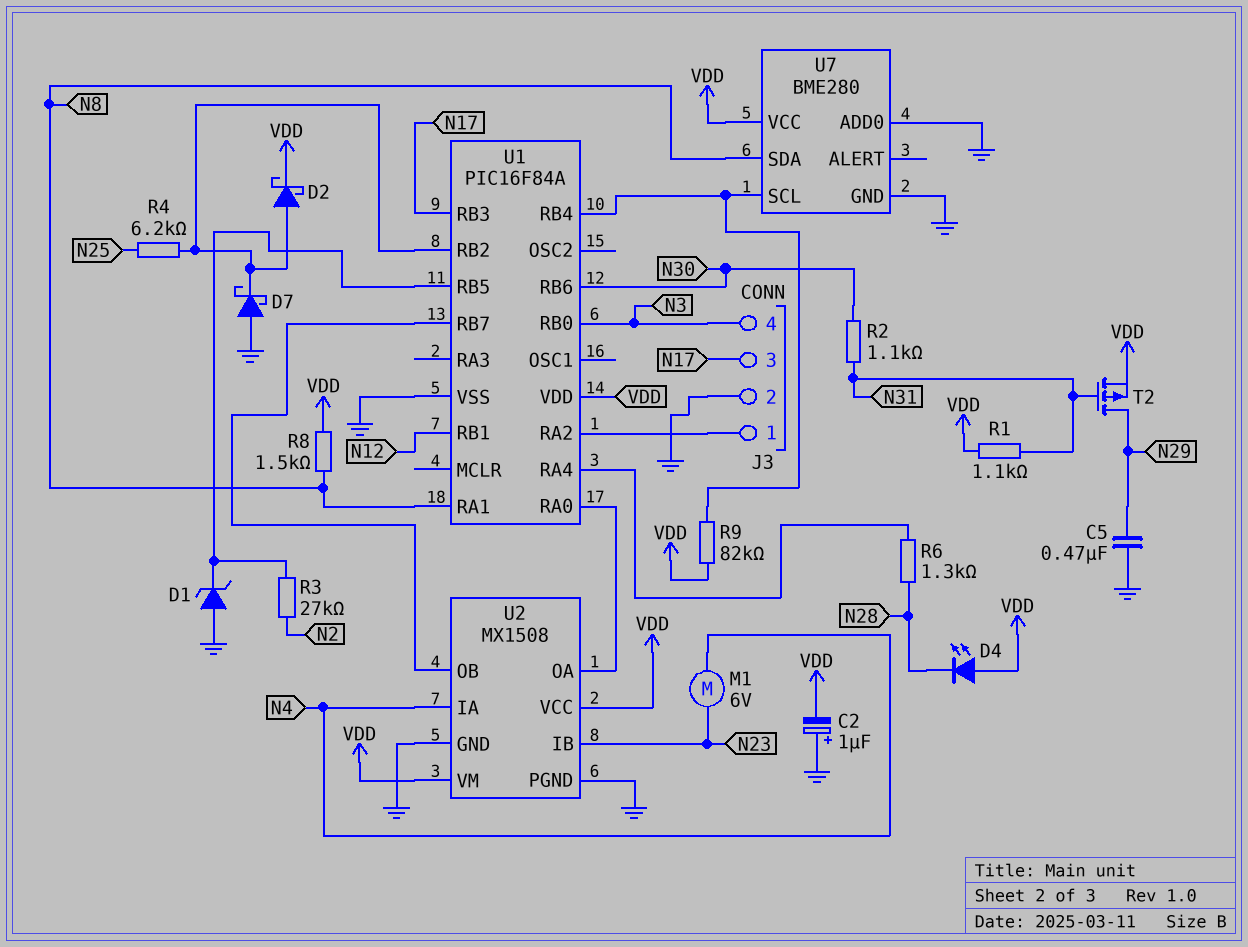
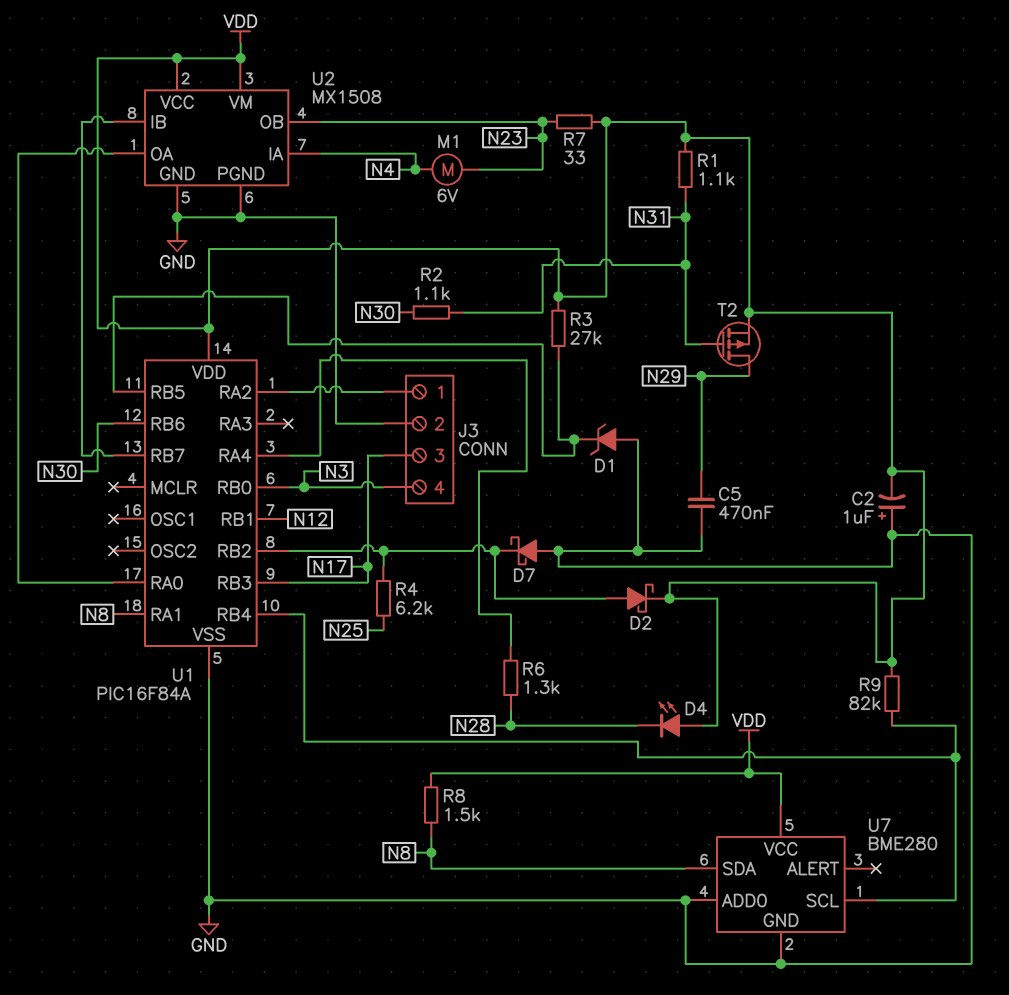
R3: 27k (N2, U1/RB5) -> 27k (U1/RB5, VDD)
R7: none -> 33 (N23, VDD)
U2 pin IB: N23 -> U1/RB7
U2 pin OB: U1/RB7 -> N23

